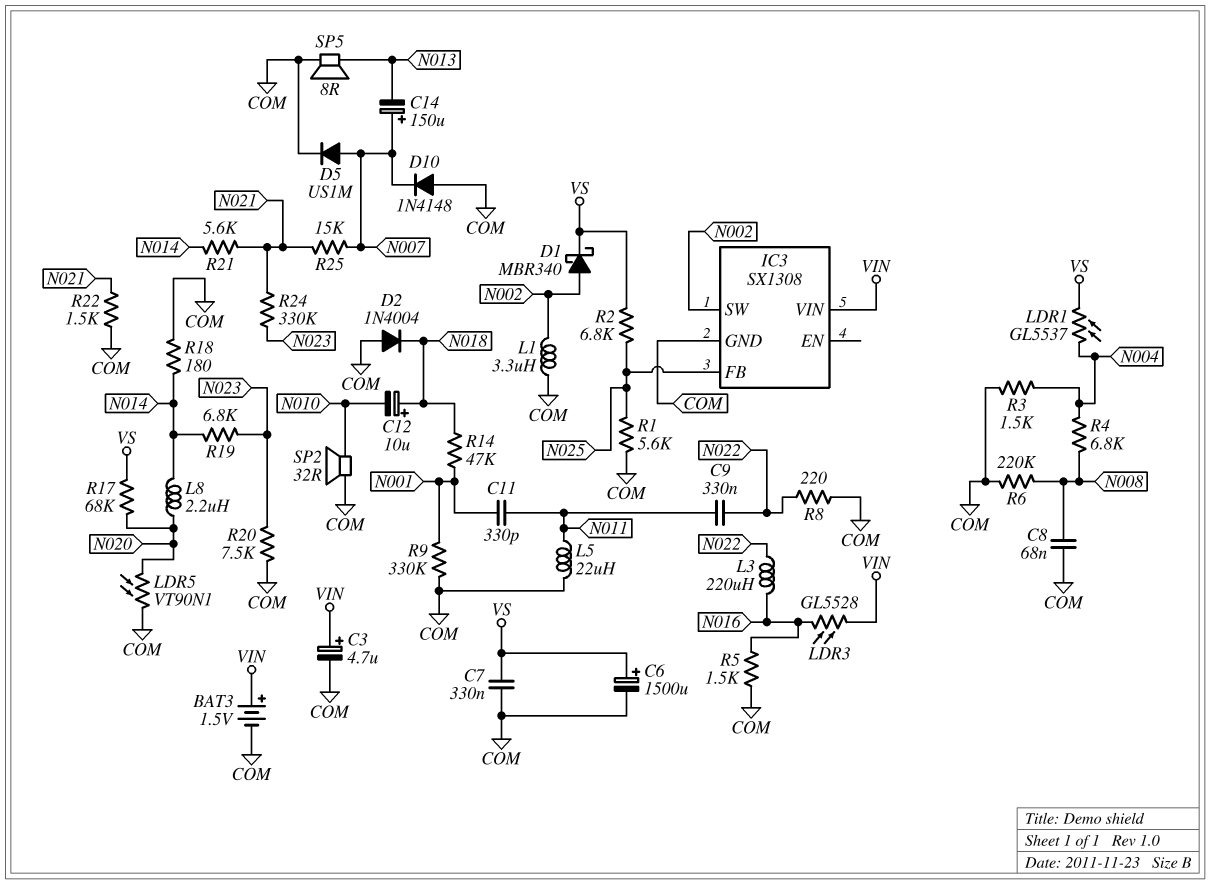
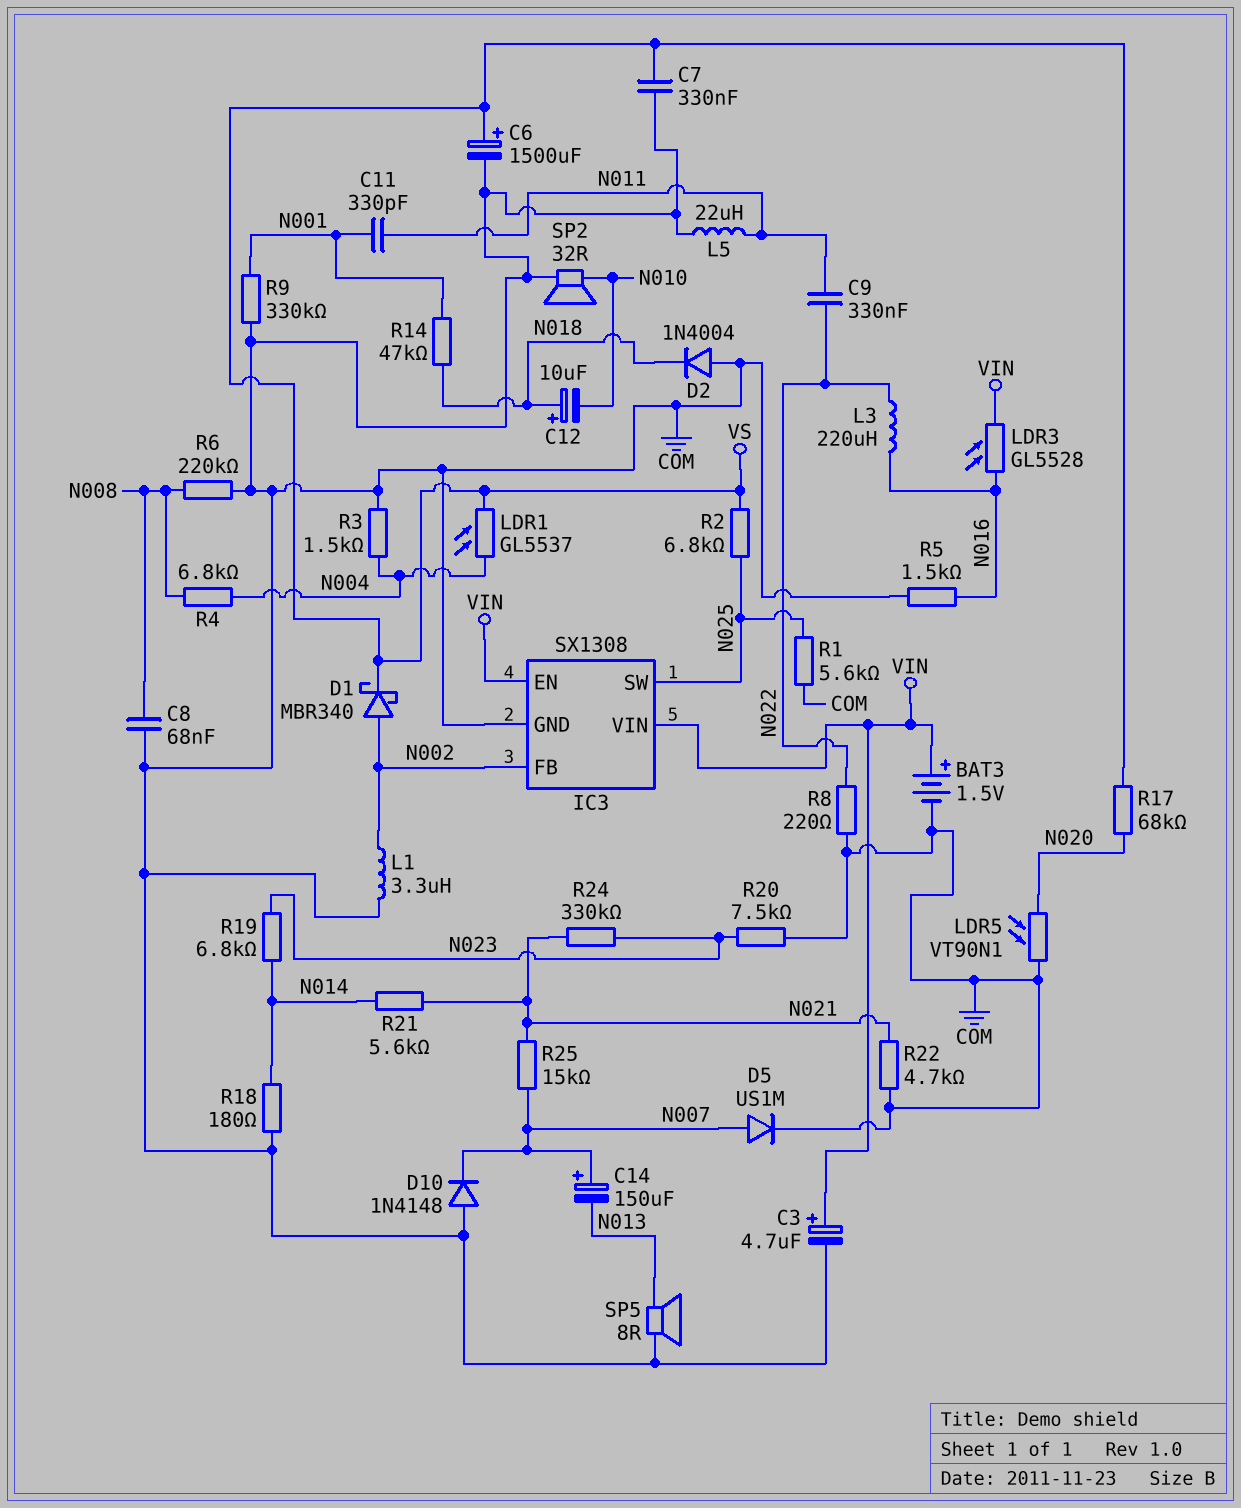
IC3 pin EN: none -> VIN
IC3 pin FB: N025 -> N002
IC3 pin SW: N002 -> N025
L8: 2.2uH (N014, N020) -> none
R22: 1.5k (COM, N021) -> 4.7k (COM, N021)

